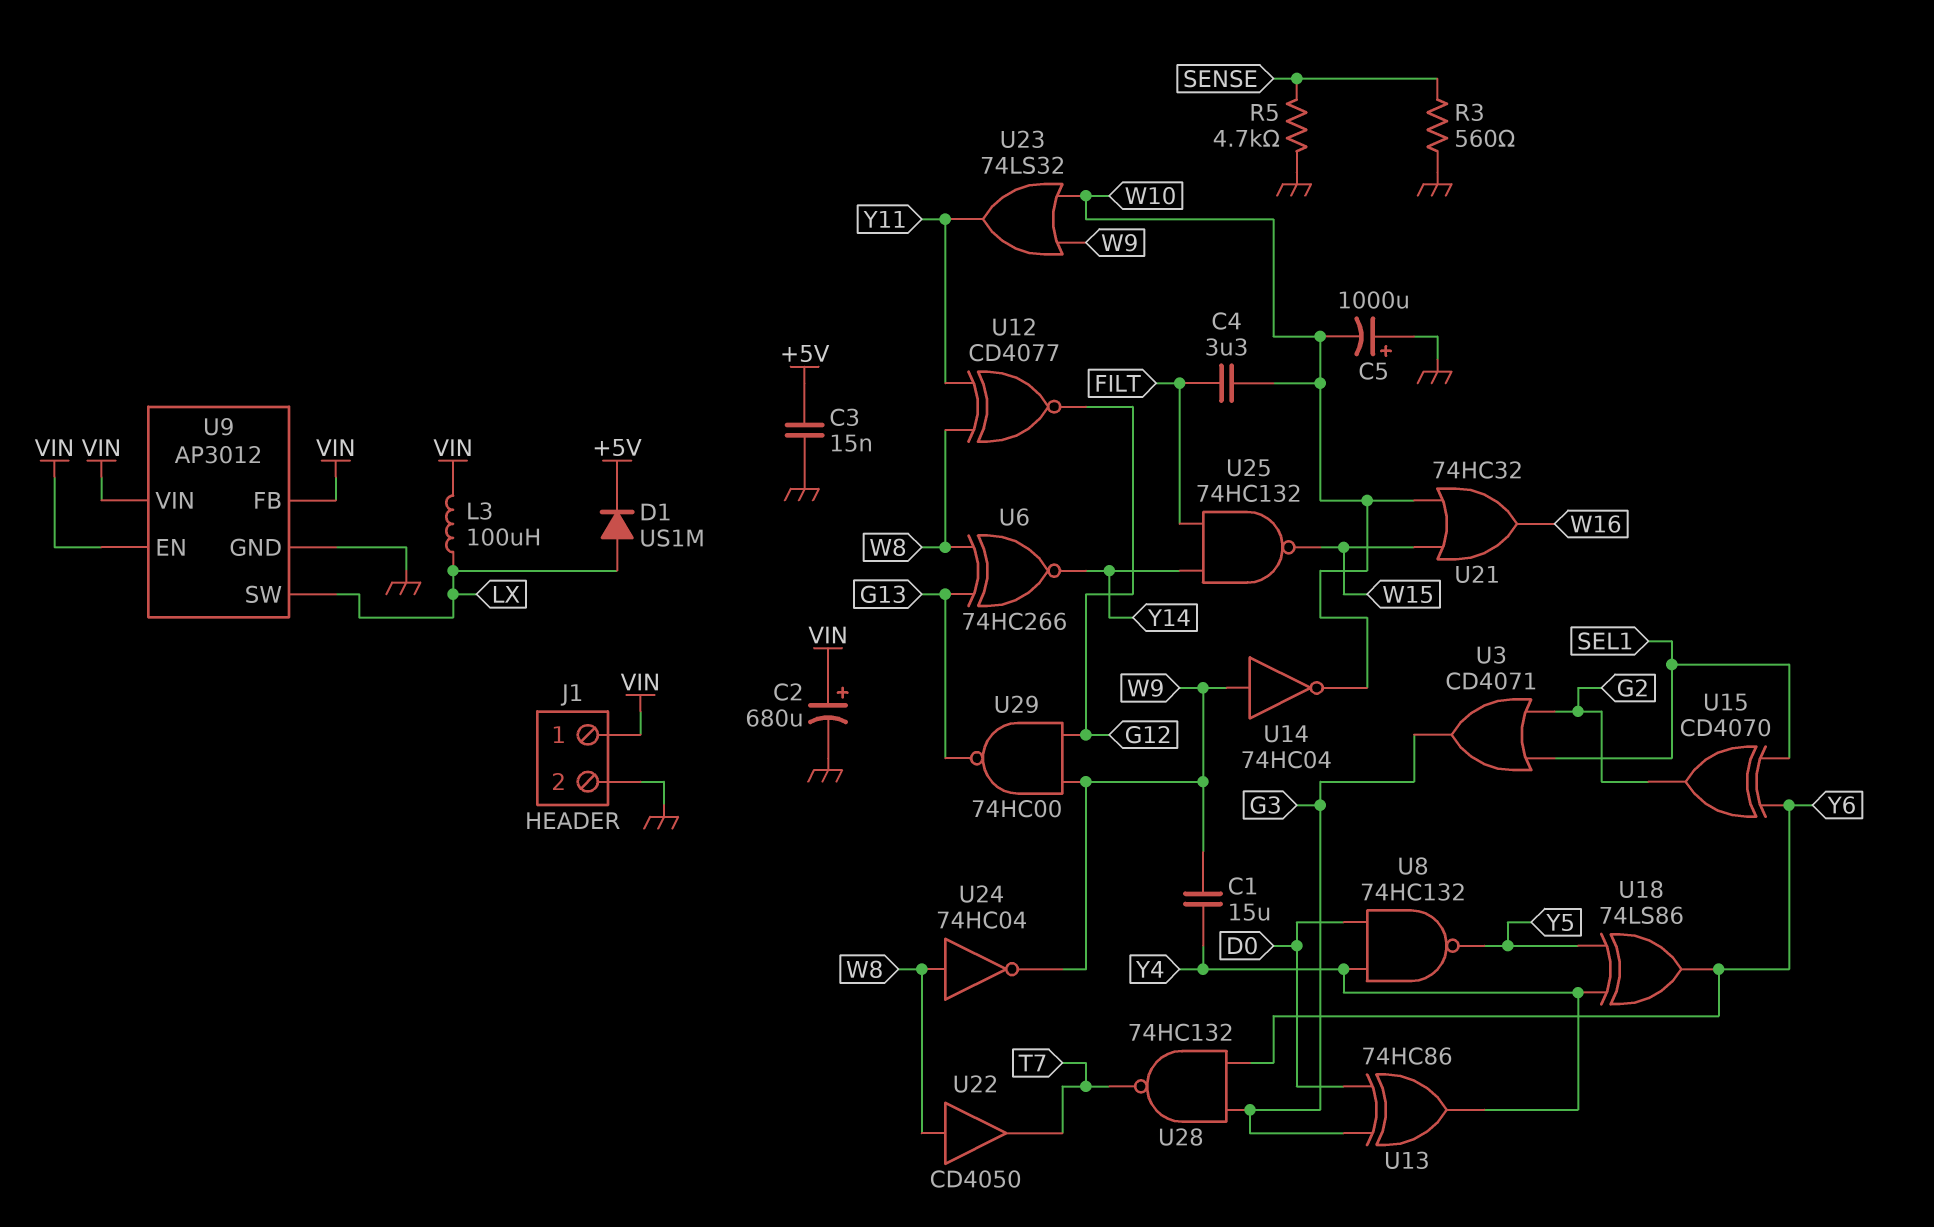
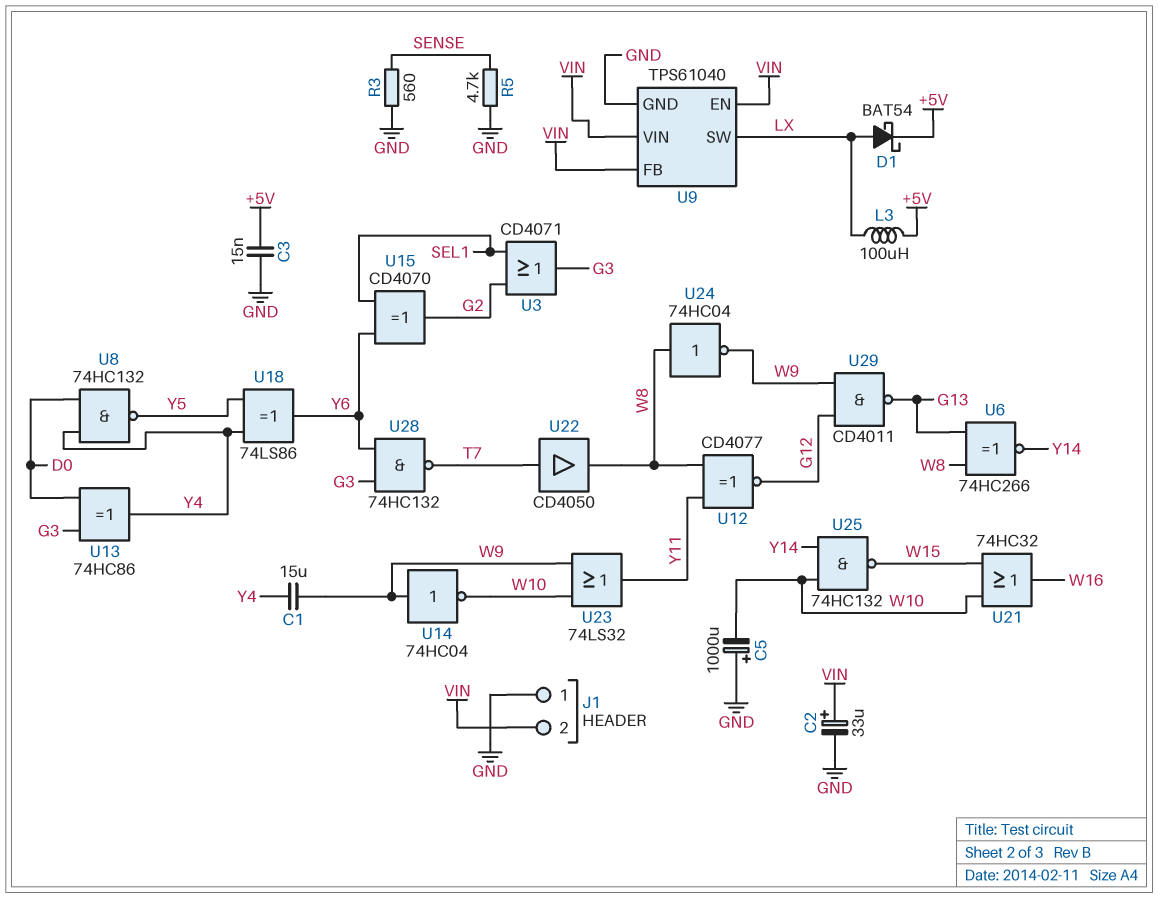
C2: 680uF (plus VIN, minus GND) -> 33uF (plus VIN, minus GND)
C4: 3.3uF (FILT, W10) -> none
D1: diode US1M (A LX, K +5V) -> schottky BAT54 (A LX, K +5V)
J1 pin 1: VIN -> GND
J1 pin 2: GND -> VIN
L3: 100uH (LX, VIN) -> 100uH (+5V, LX)
U9: AP3012 -> TPS61040
U22: buffer CD4050 (in W8, out T7) -> buffer CD4050 (in T7, out W8)
U25: NAND 74HC132 (in FILT, in Y14, out W15) -> NAND 74HC132 (in W10, in Y14, out W15)
U29: NAND 74HC00 (in G12, in W9, out G13) -> NAND CD4011 (in G12, in W9, out G13)

